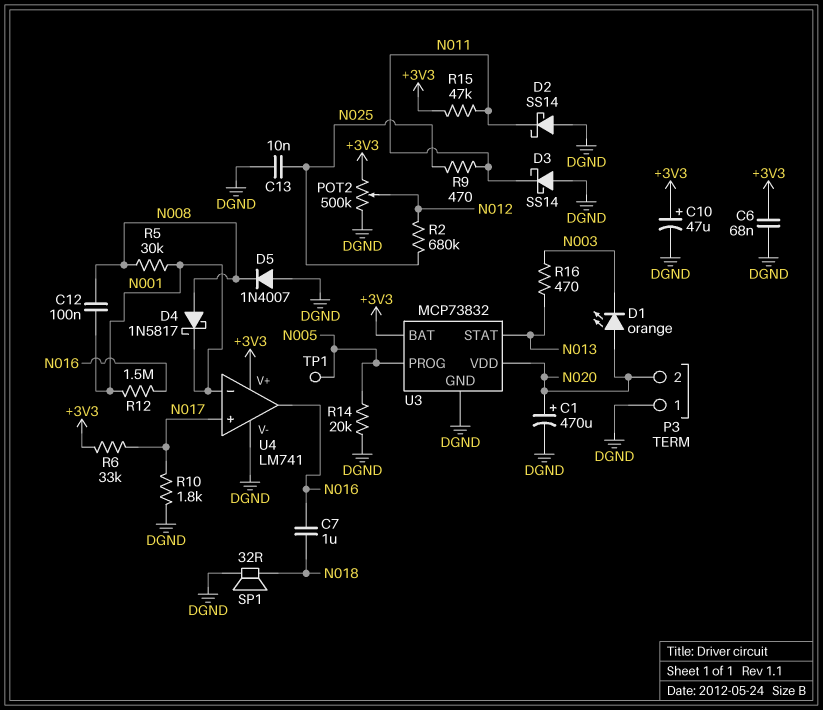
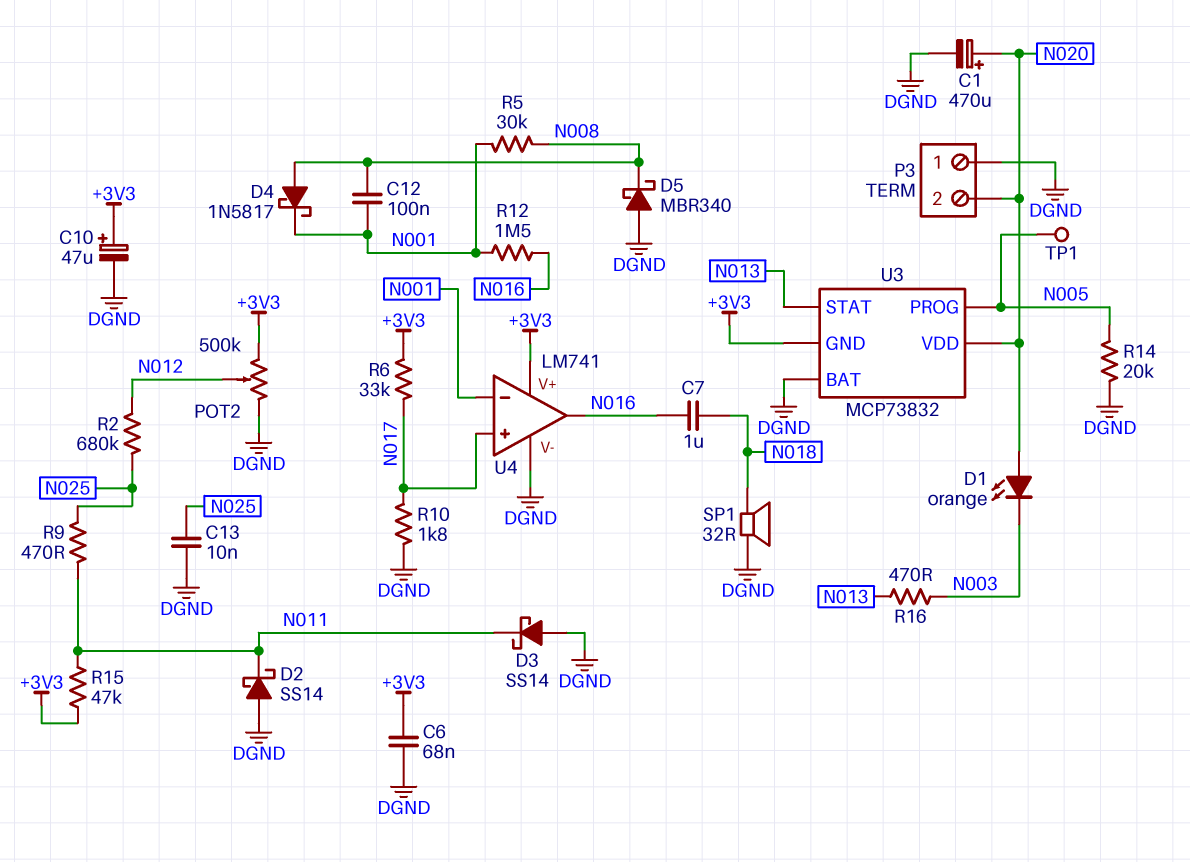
D5: diode 1N4007 (A DGND, K N008) -> schottky MBR340 (A DGND, K N008)
U3 pin BAT: +3V3 -> DGND
U3 pin GND: DGND -> +3V3

